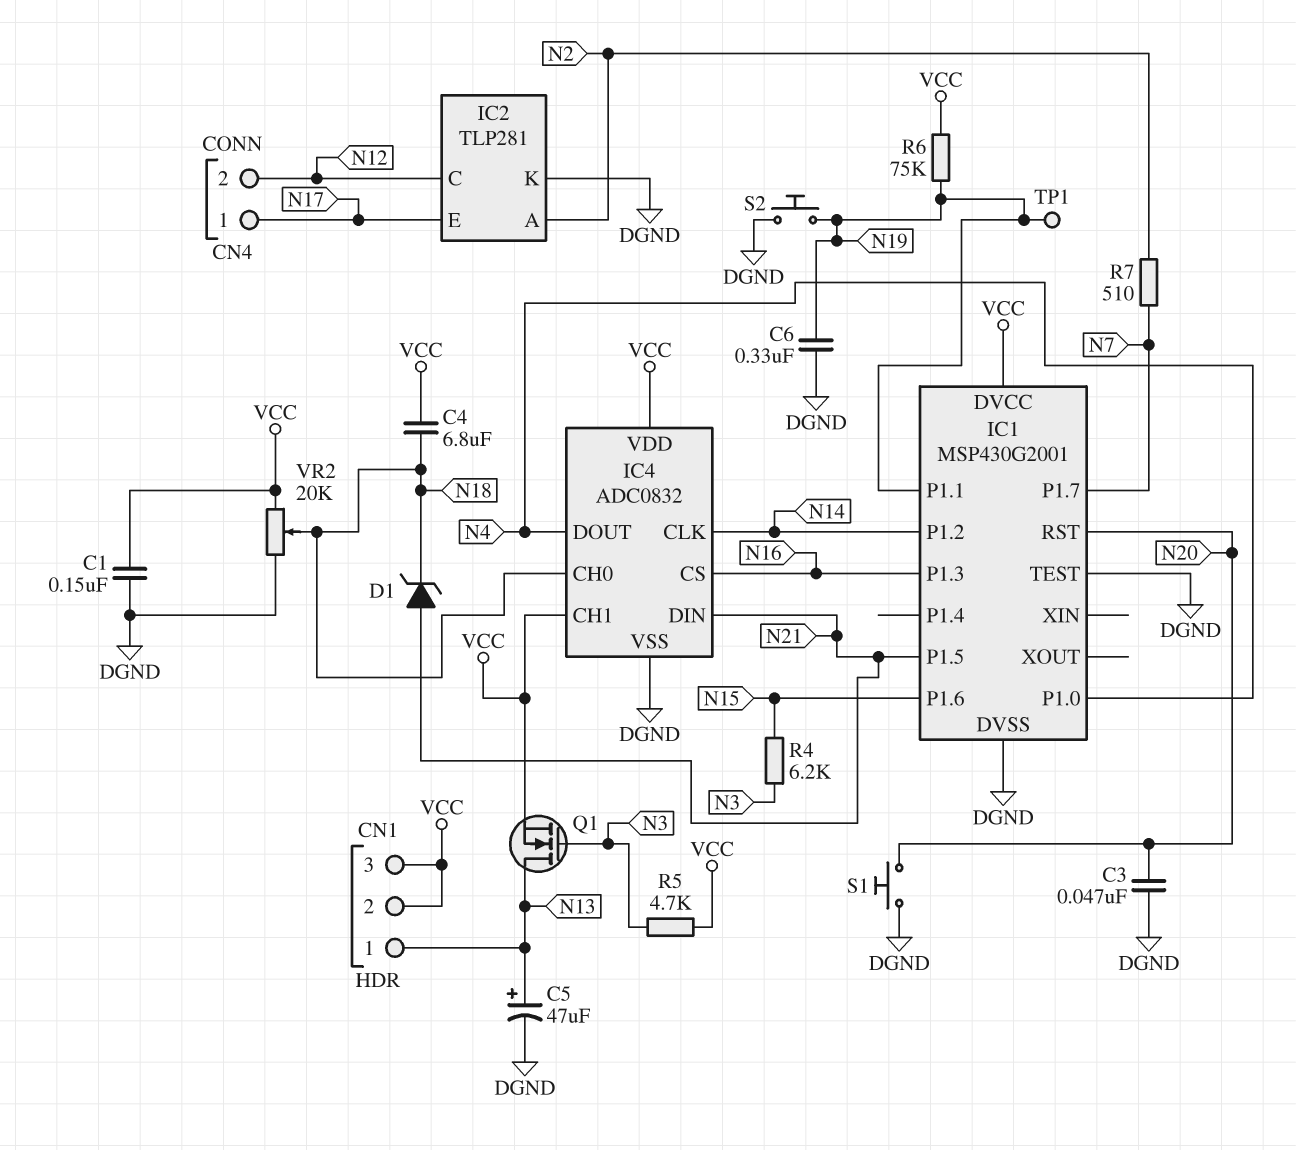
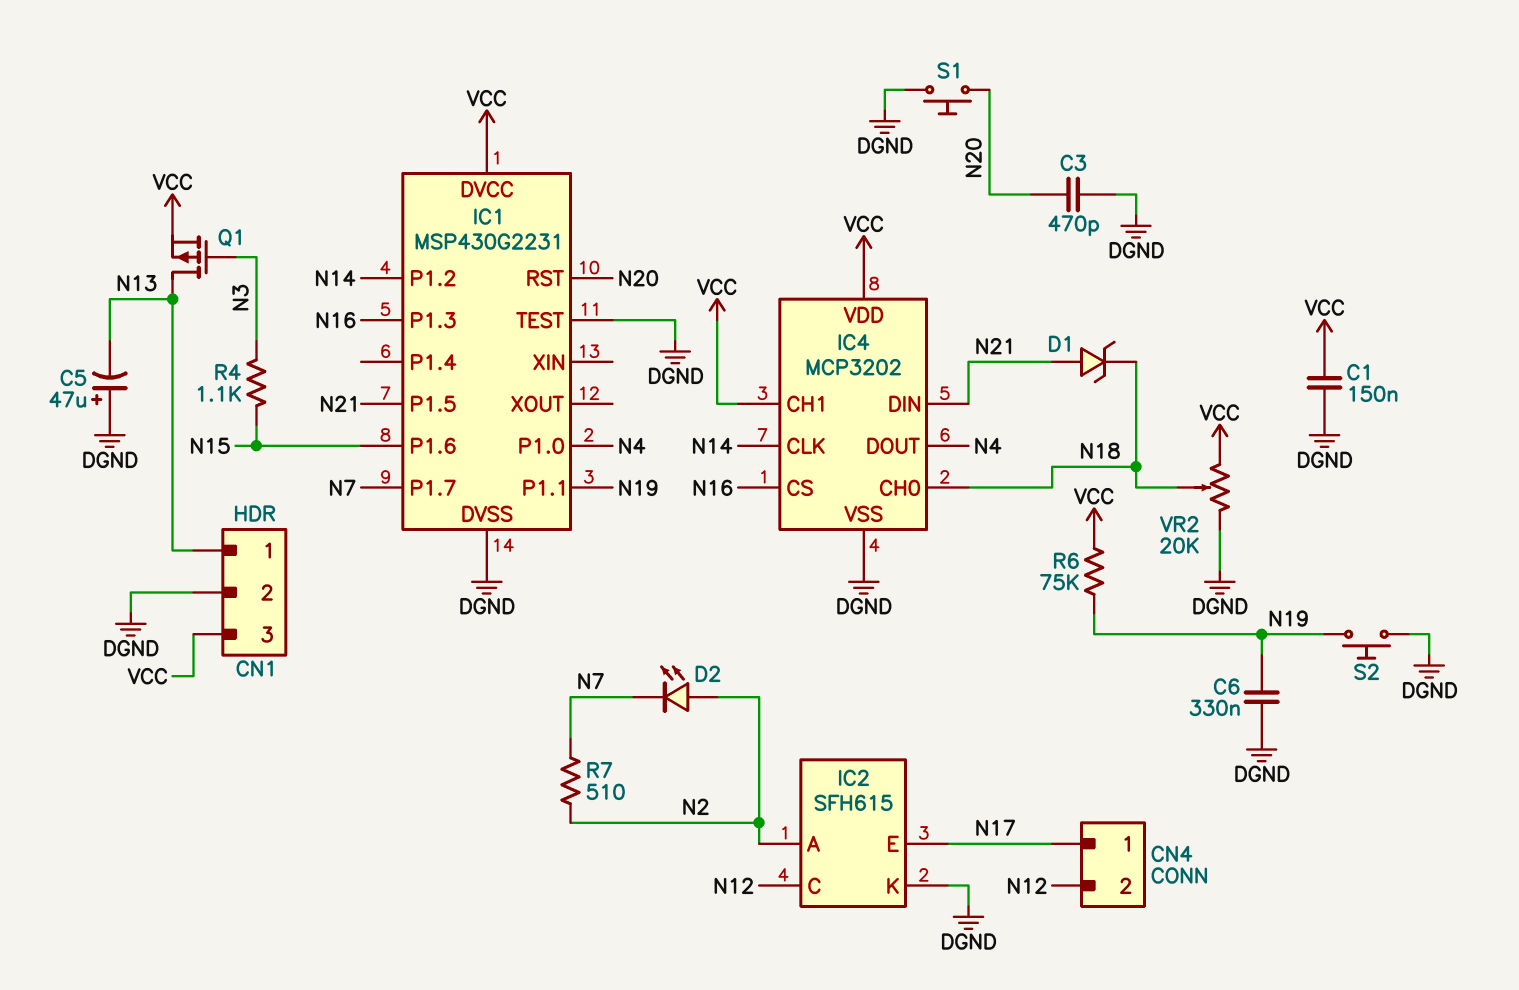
C3: 47nF (DGND, N20) -> 470pF (DGND, N20)
C4: 6.8uF (N18, VCC) -> none
C5: 47uF (plus N13, minus DGND) -> 47uF (plus DGND, minus N13)
CN1 pin 2: VCC -> DGND
D2: none -> LED (A N2, K N7)
IC1: MSP430G2001 -> MSP430G2231
IC2: TLP281 -> SFH615
IC4: ADC0832 -> MCP3202
Q1: NMOS (G N3, D N13, S VCC) -> PMOS (G N3, D N13, S VCC)
R4: 6.2k (N3, N15) -> 1.1k (N3, N15)
R5: 4.7k (N3, VCC) -> none
TP1: test point (N19) -> none

